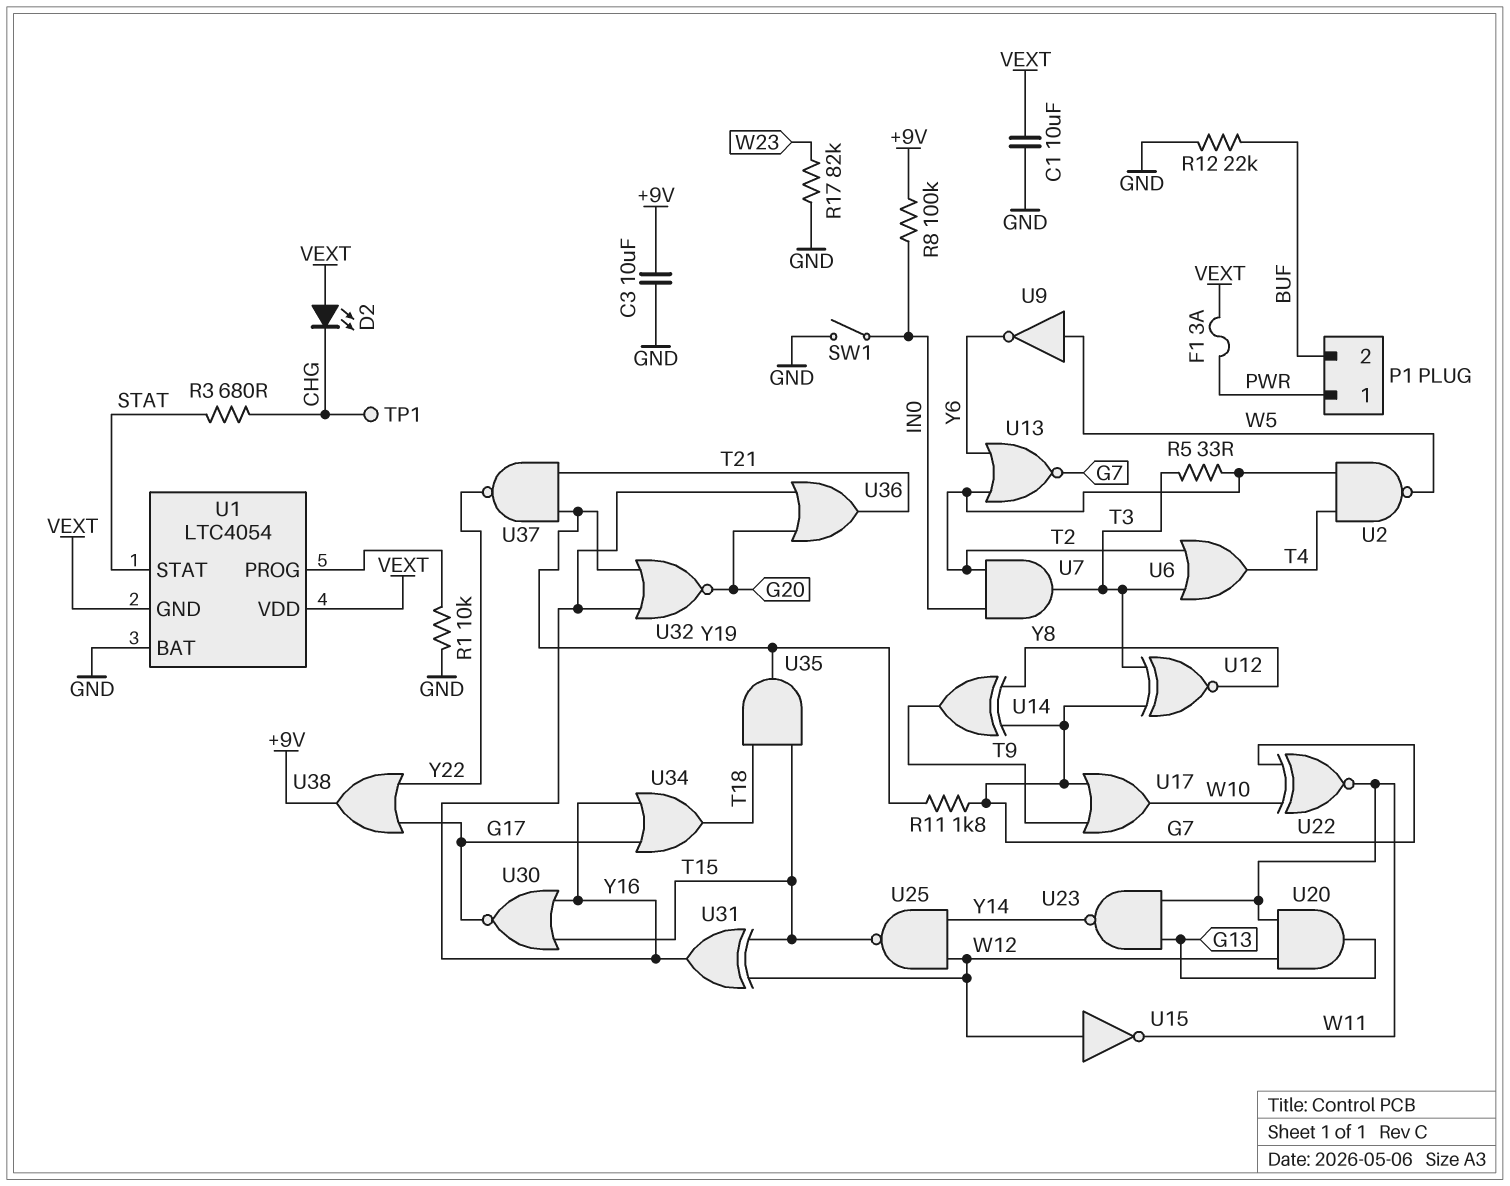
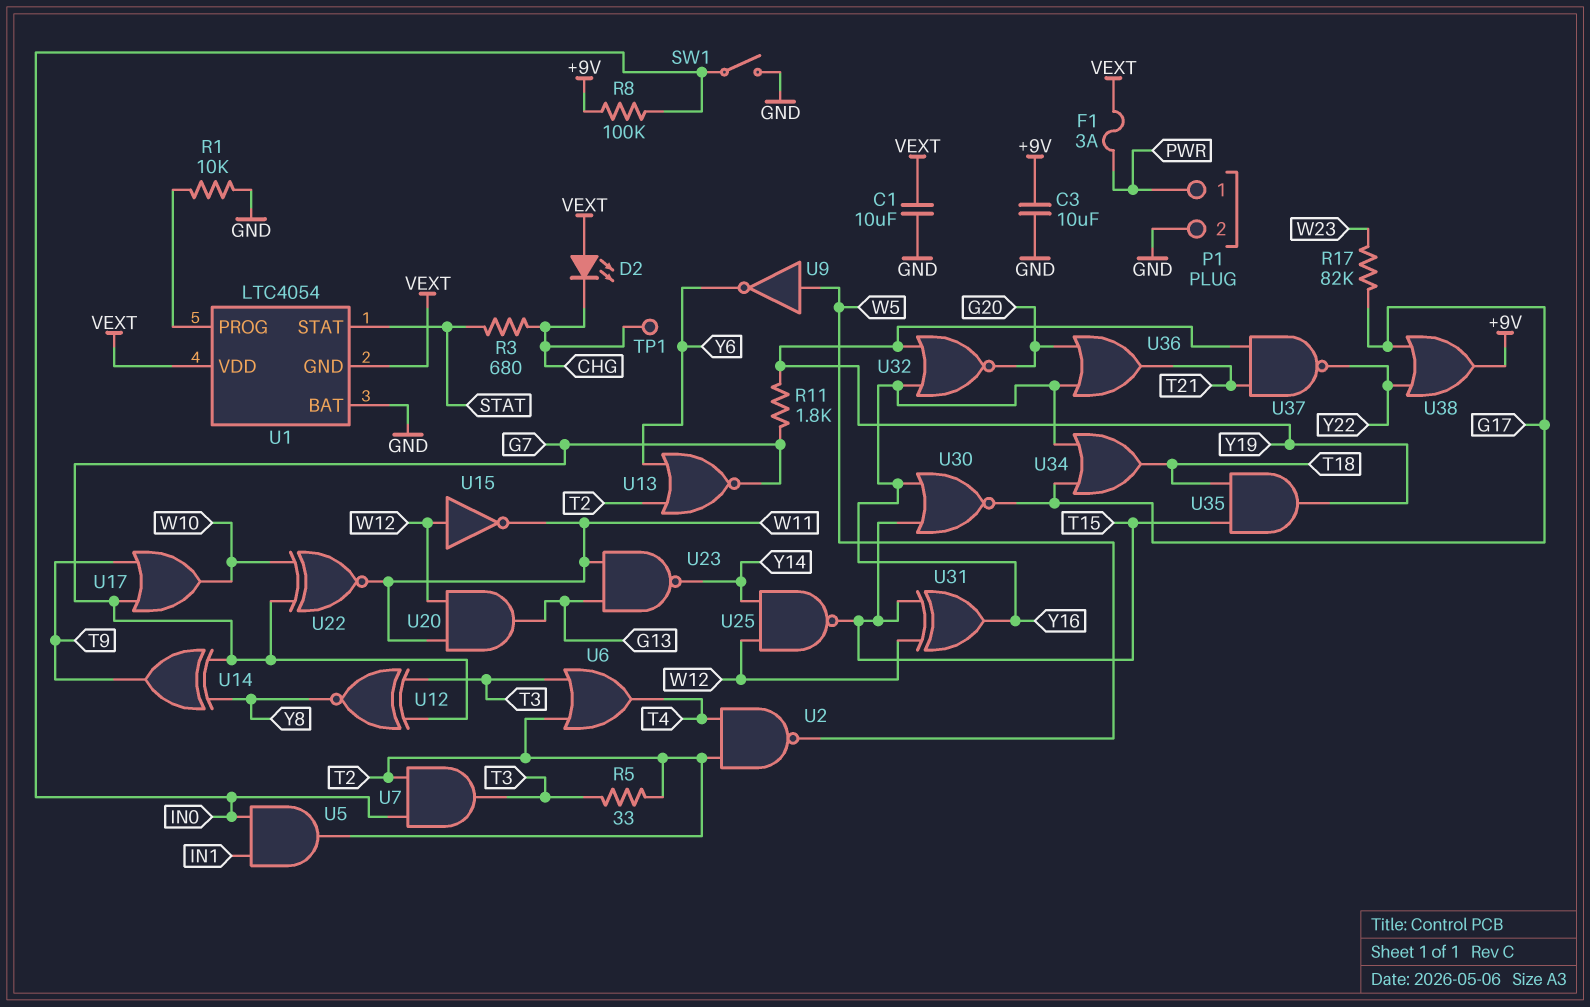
P1 pin 2: BUF -> GND
R12: 22k (BUF, GND) -> none
R17: 82k (GND, W23) -> 82k (G17, W23)
U5: none -> AND (in IN0, in IN1, out T2)

